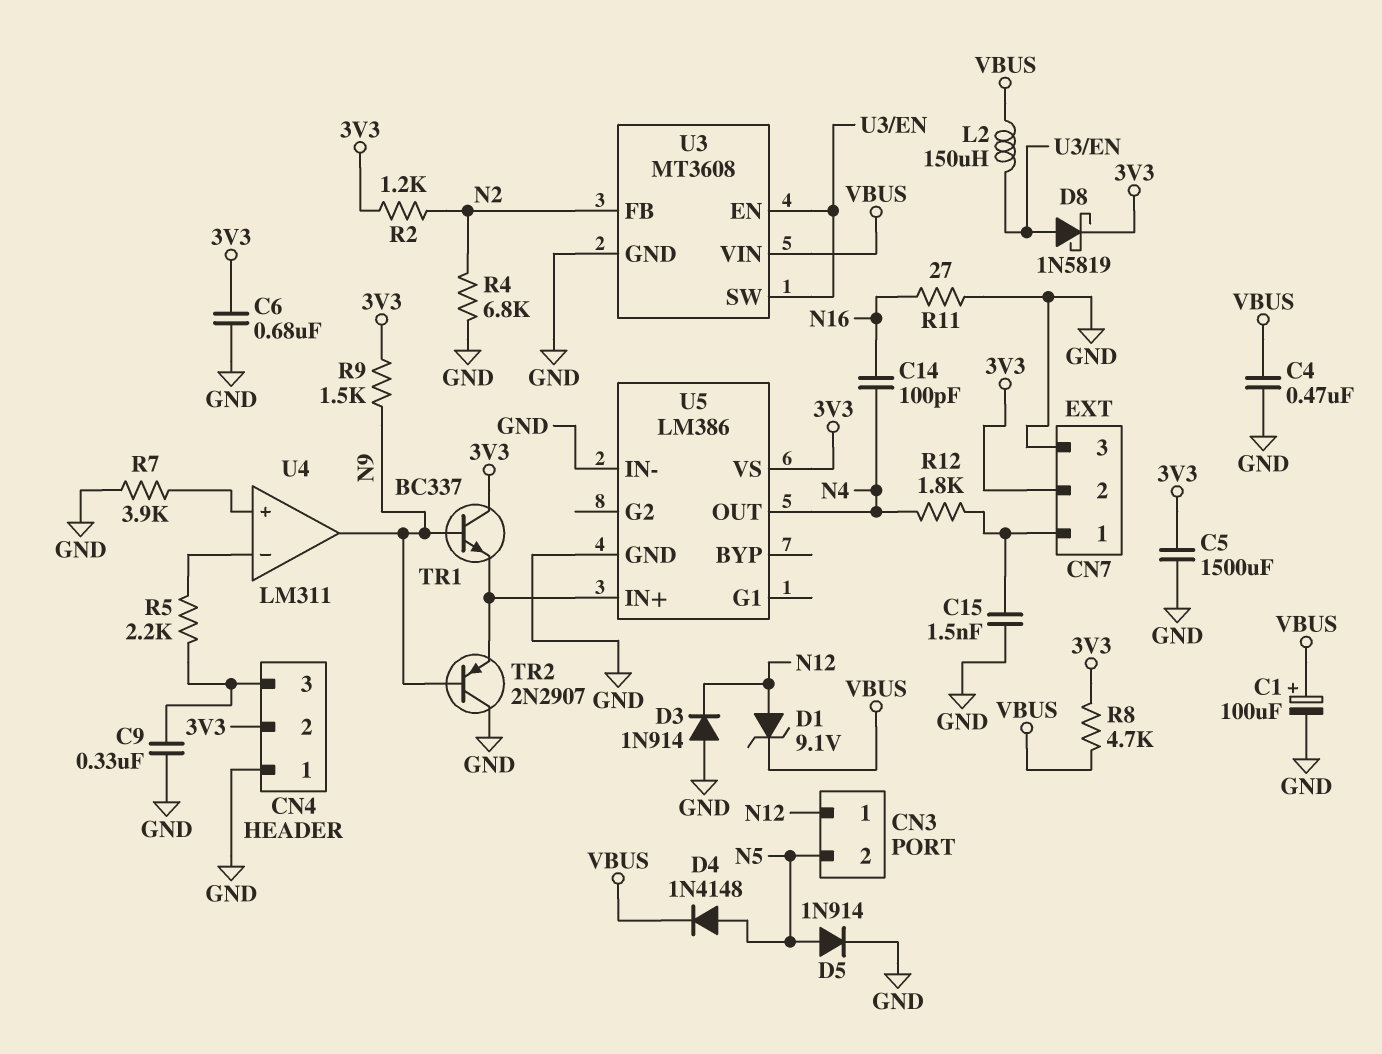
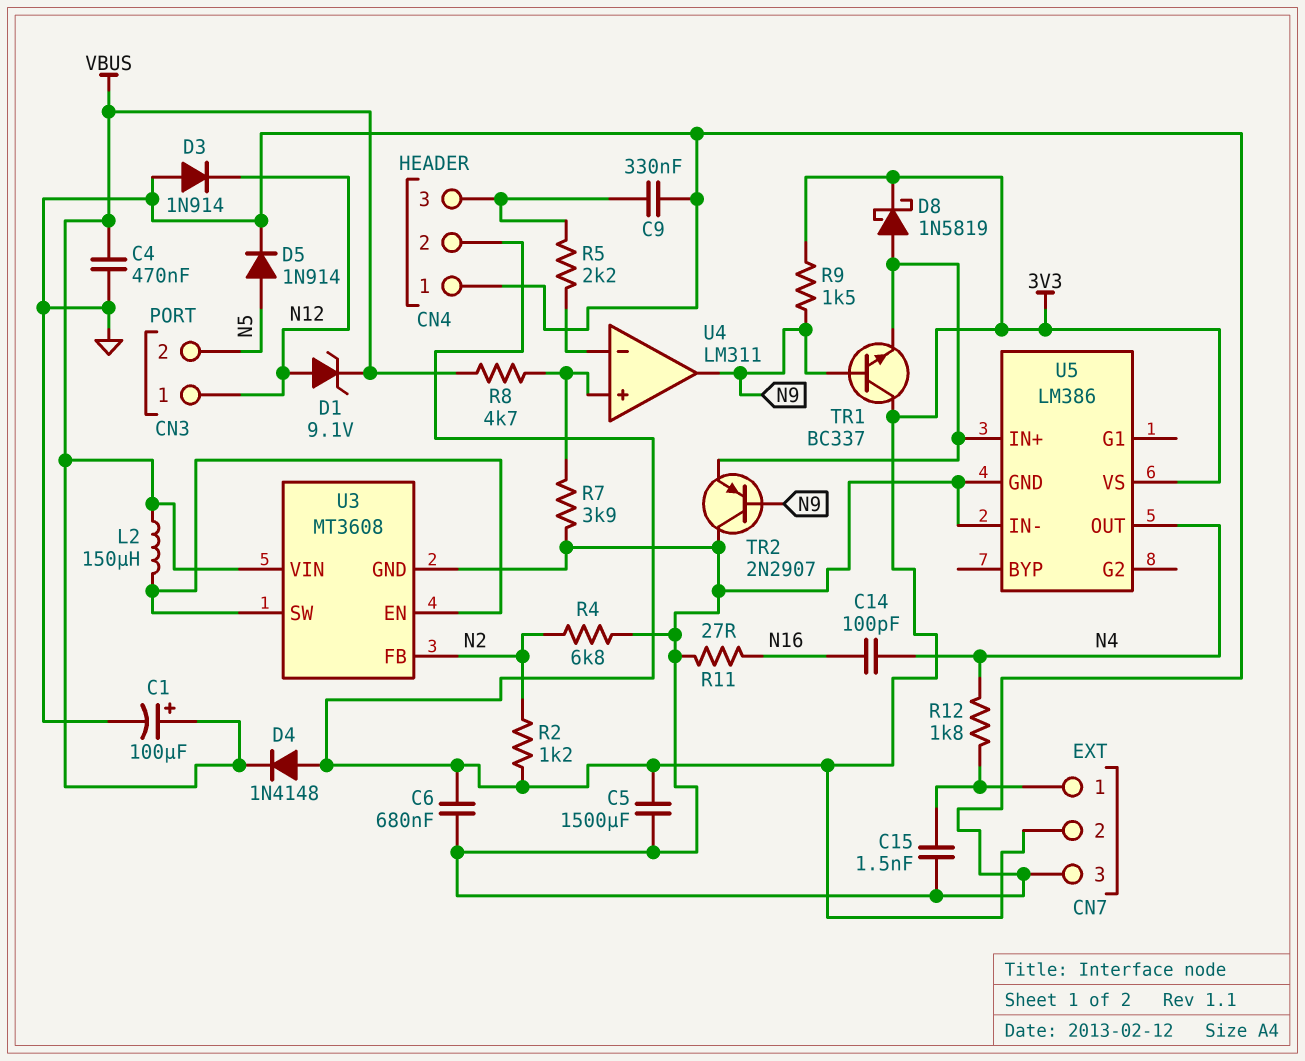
D4: diode 1N4148 (A N5, K VBUS) -> diode 1N4148 (A 3V3, K VBUS)
D8: schottky 1N5819 (A U3/EN, K 3V3) -> schottky 1N5819 (A U5/IN+, K 3V3)
R8: 4.7k (3V3, VBUS) -> 4.7k (U4/in+, VBUS)

